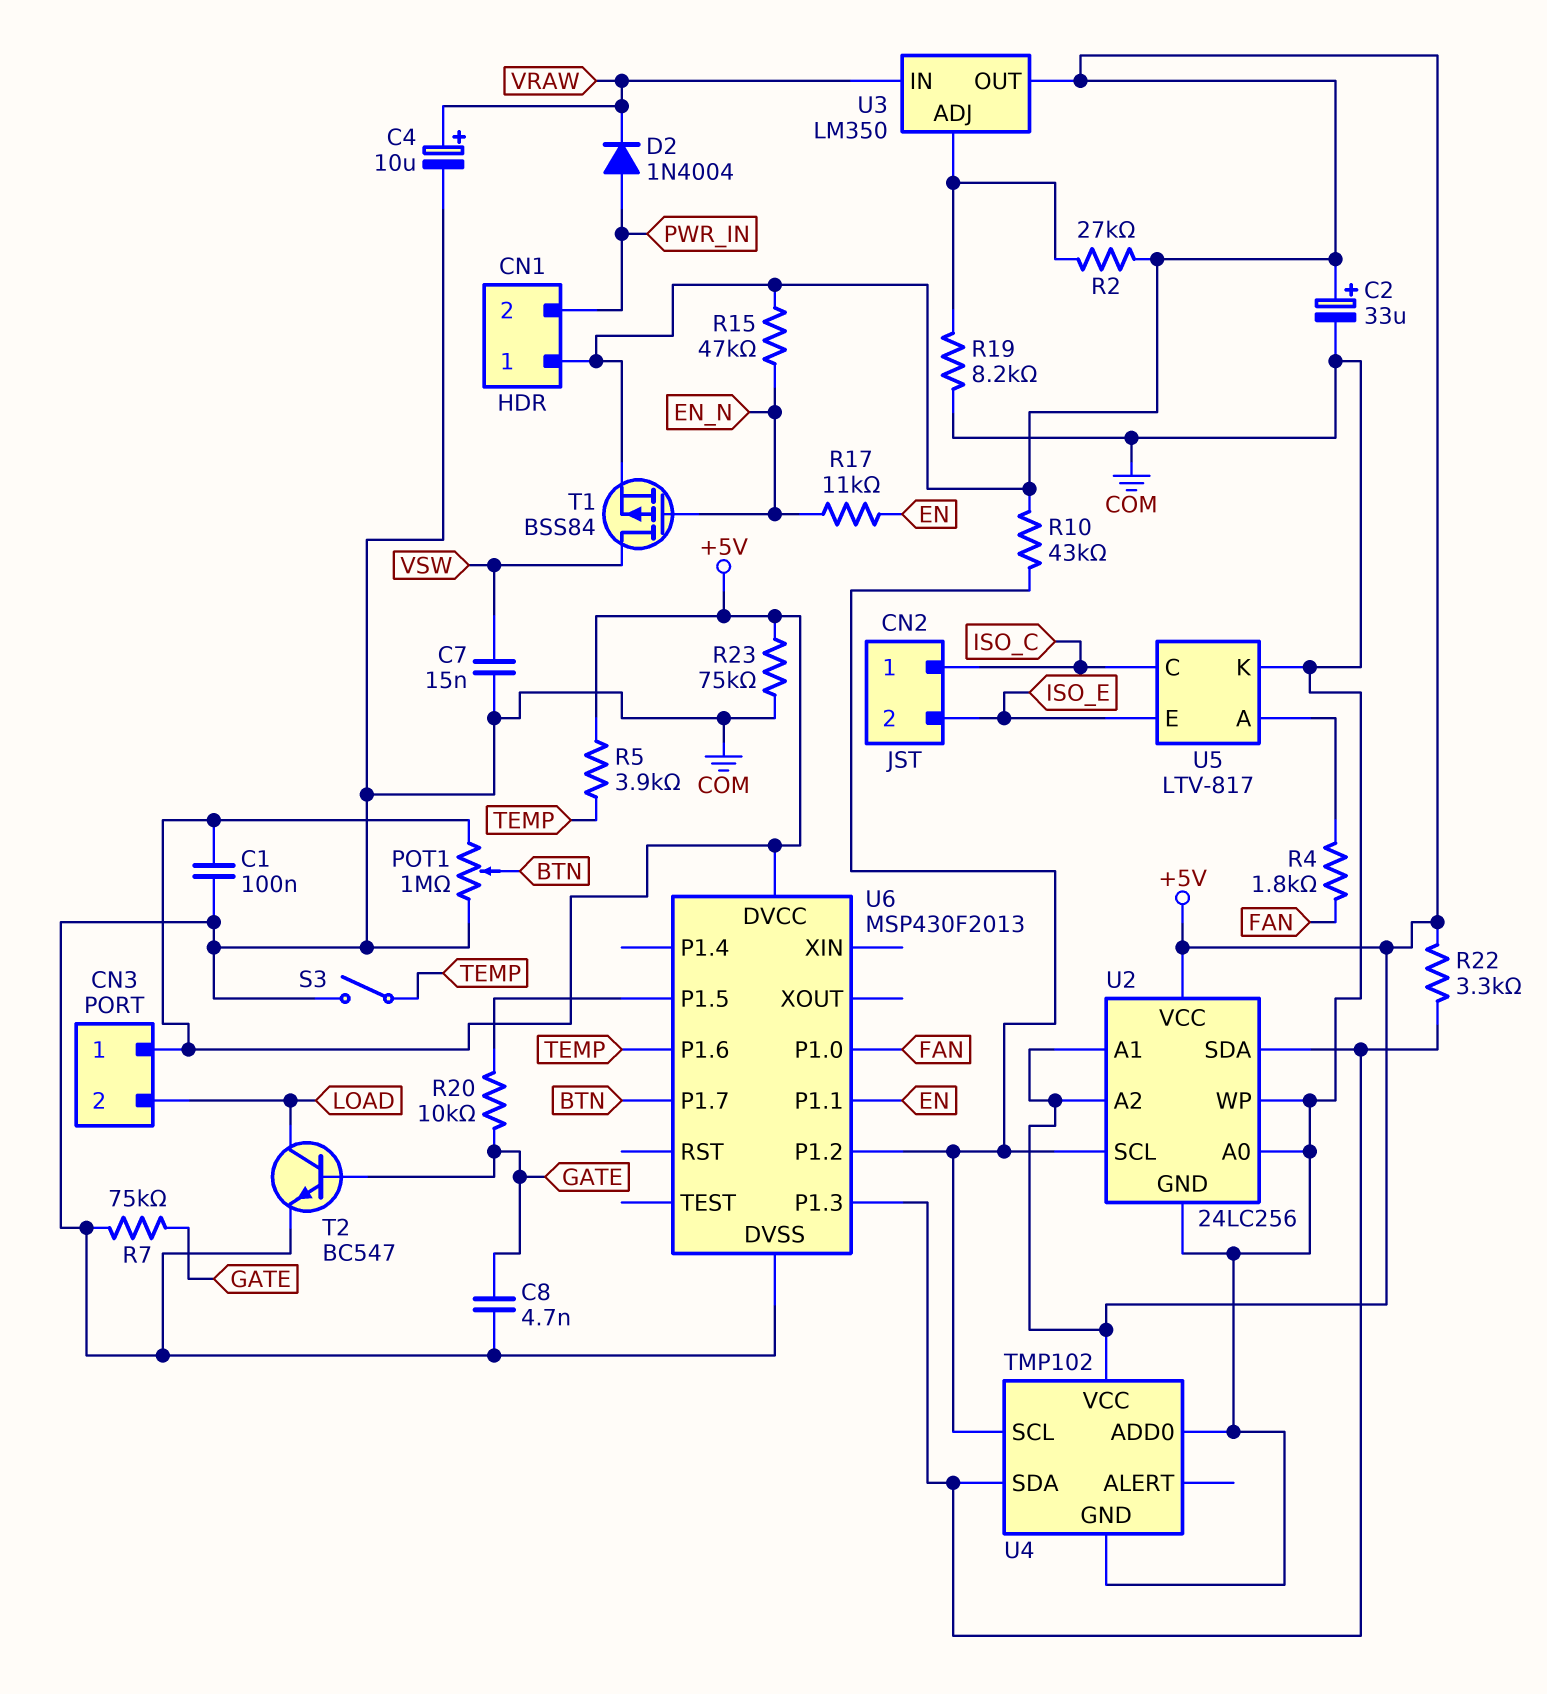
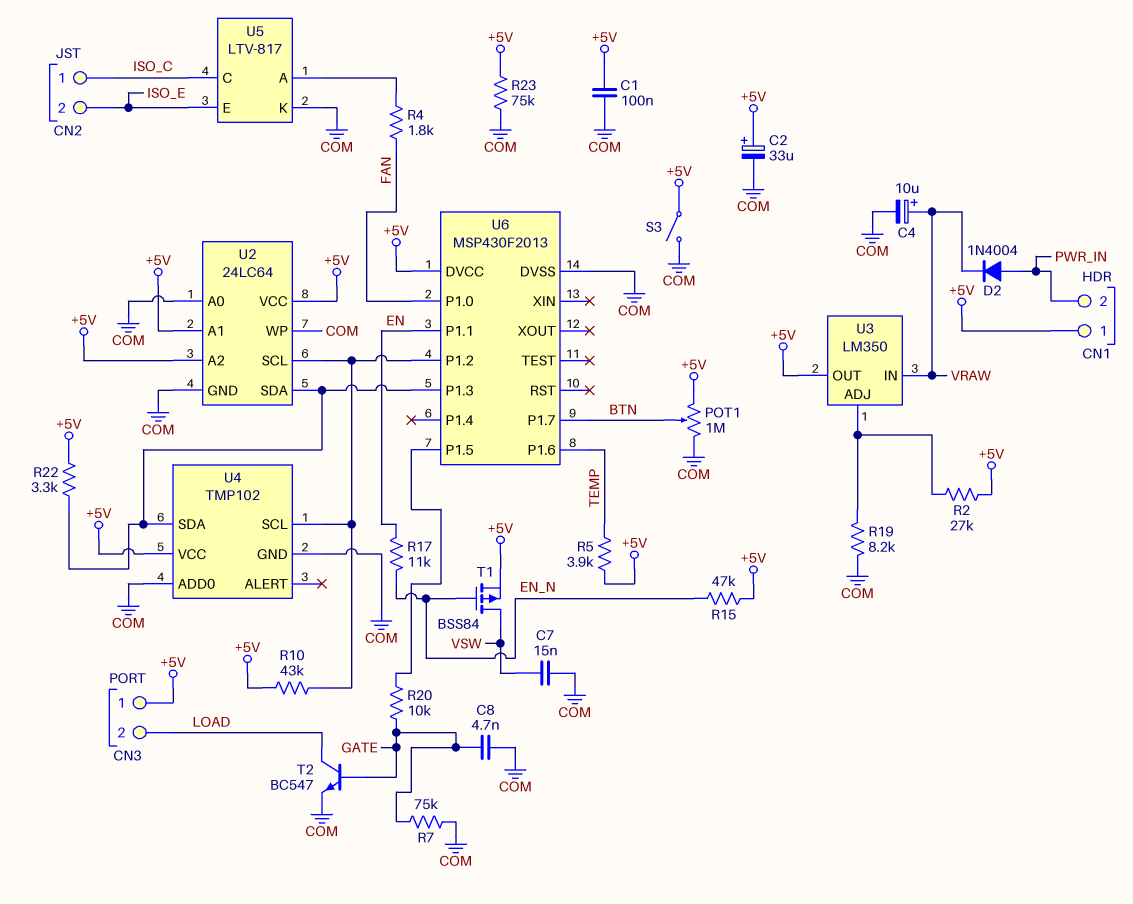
S3: switch (COM, TEMP) -> switch (+5V, COM)
U2: 24LC256 -> 24LC64

